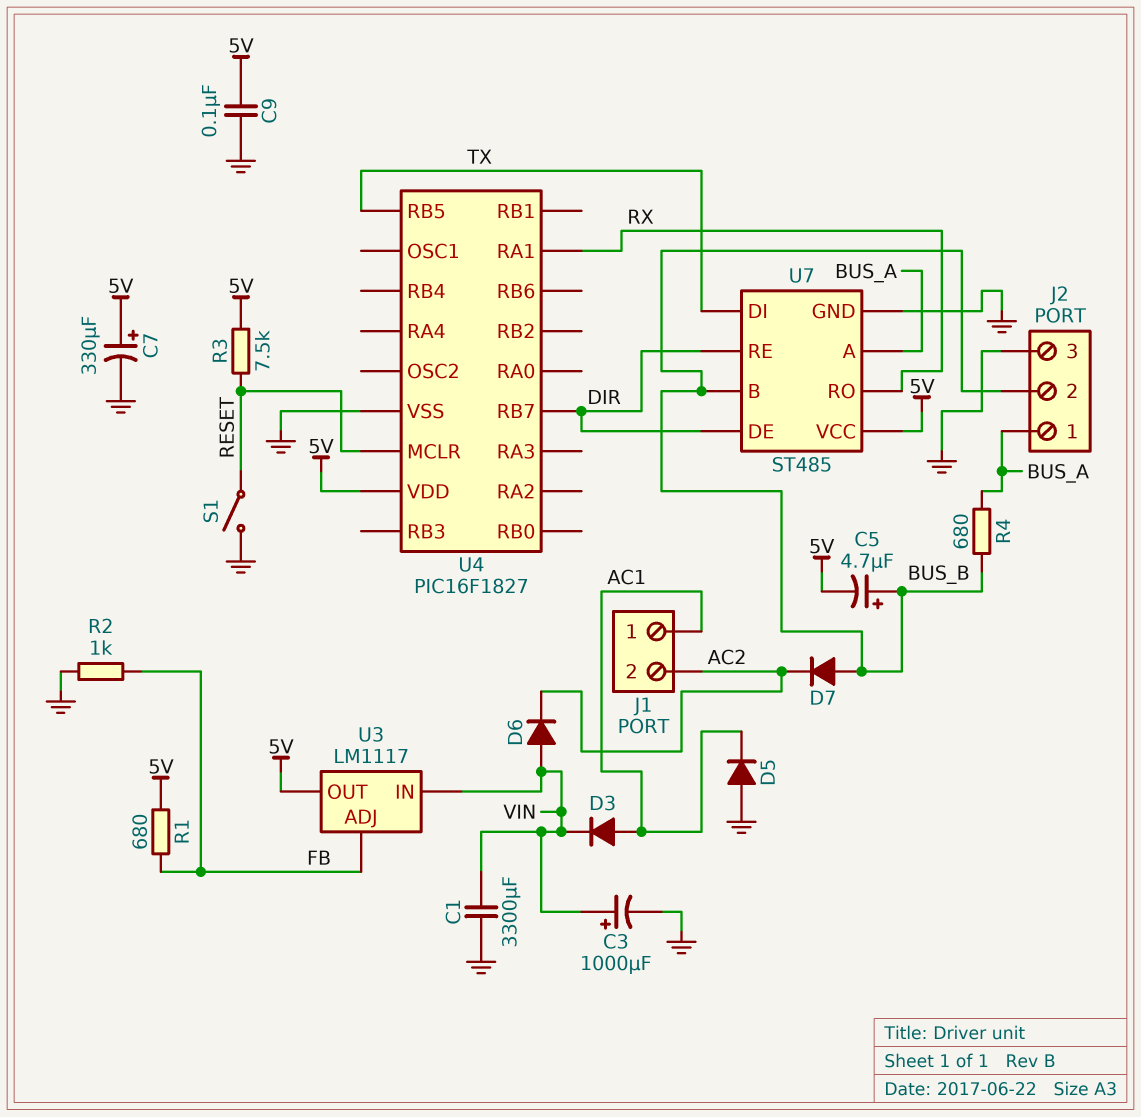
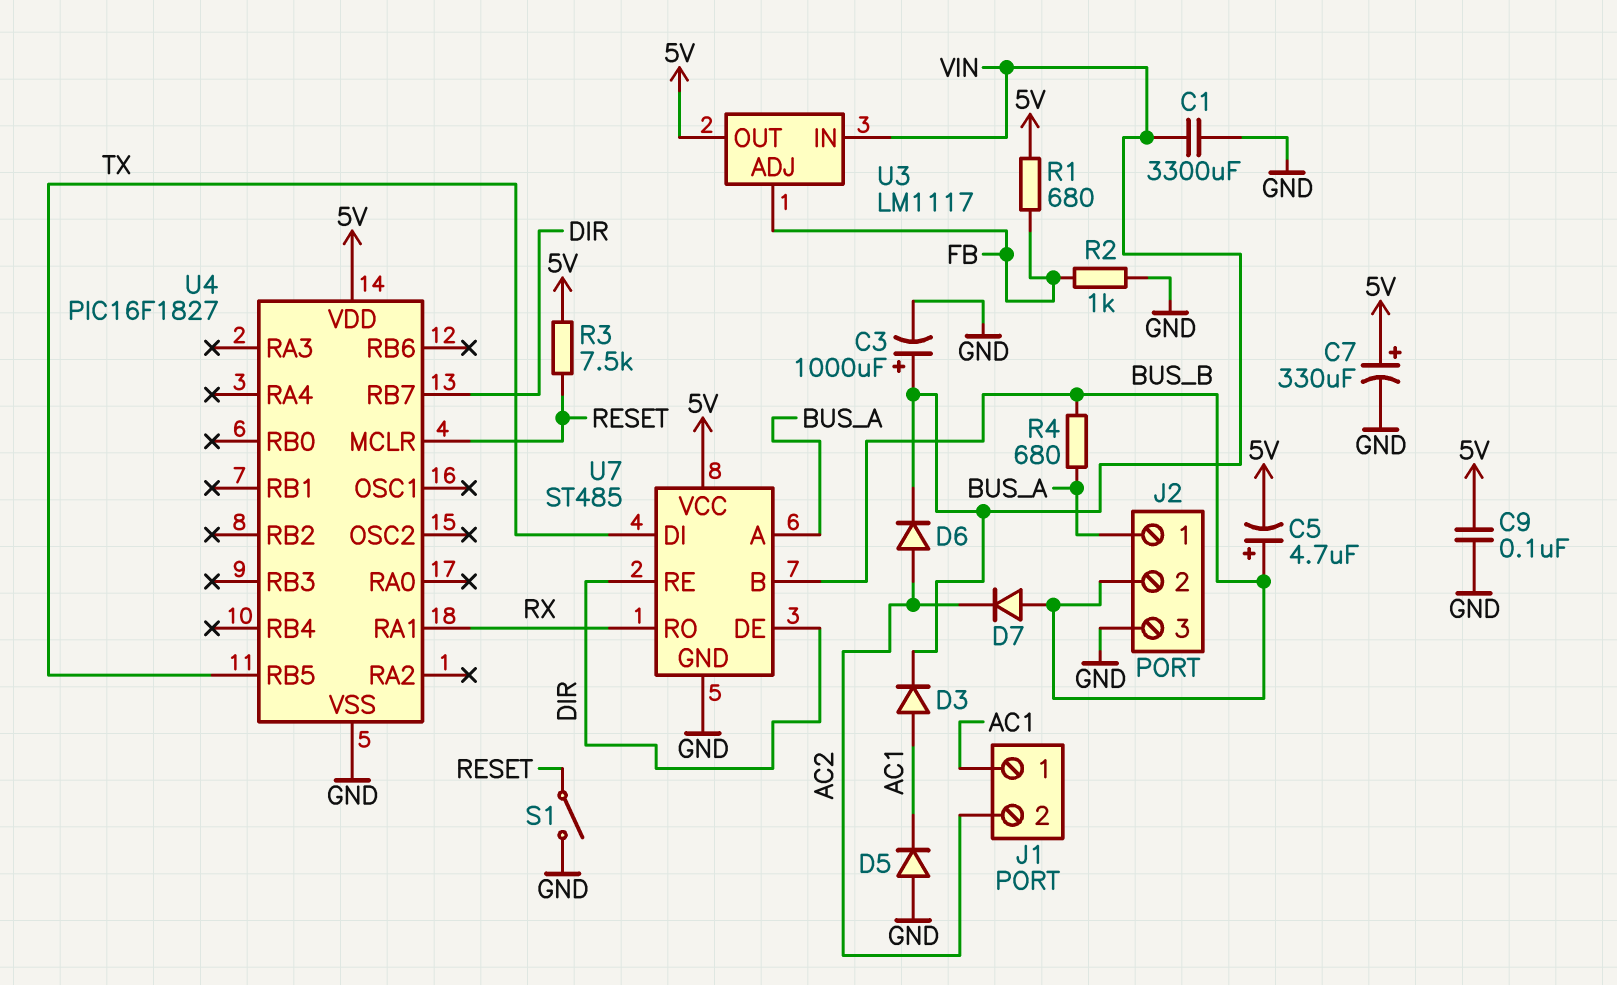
D6: diode (A VIN, K AC2) -> diode (A AC2, K VIN)

